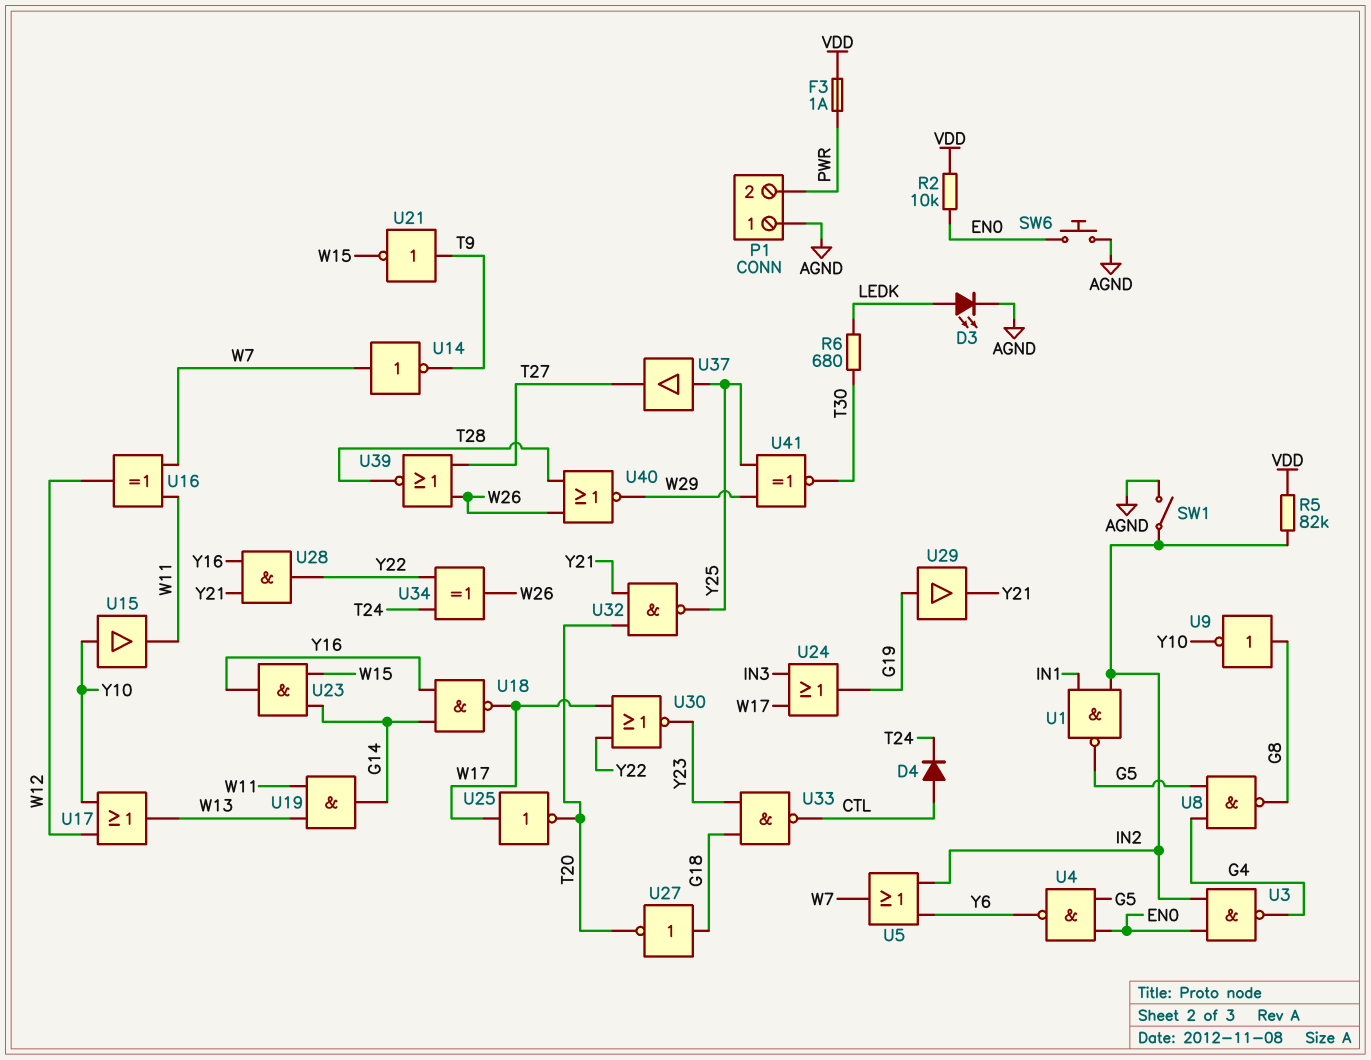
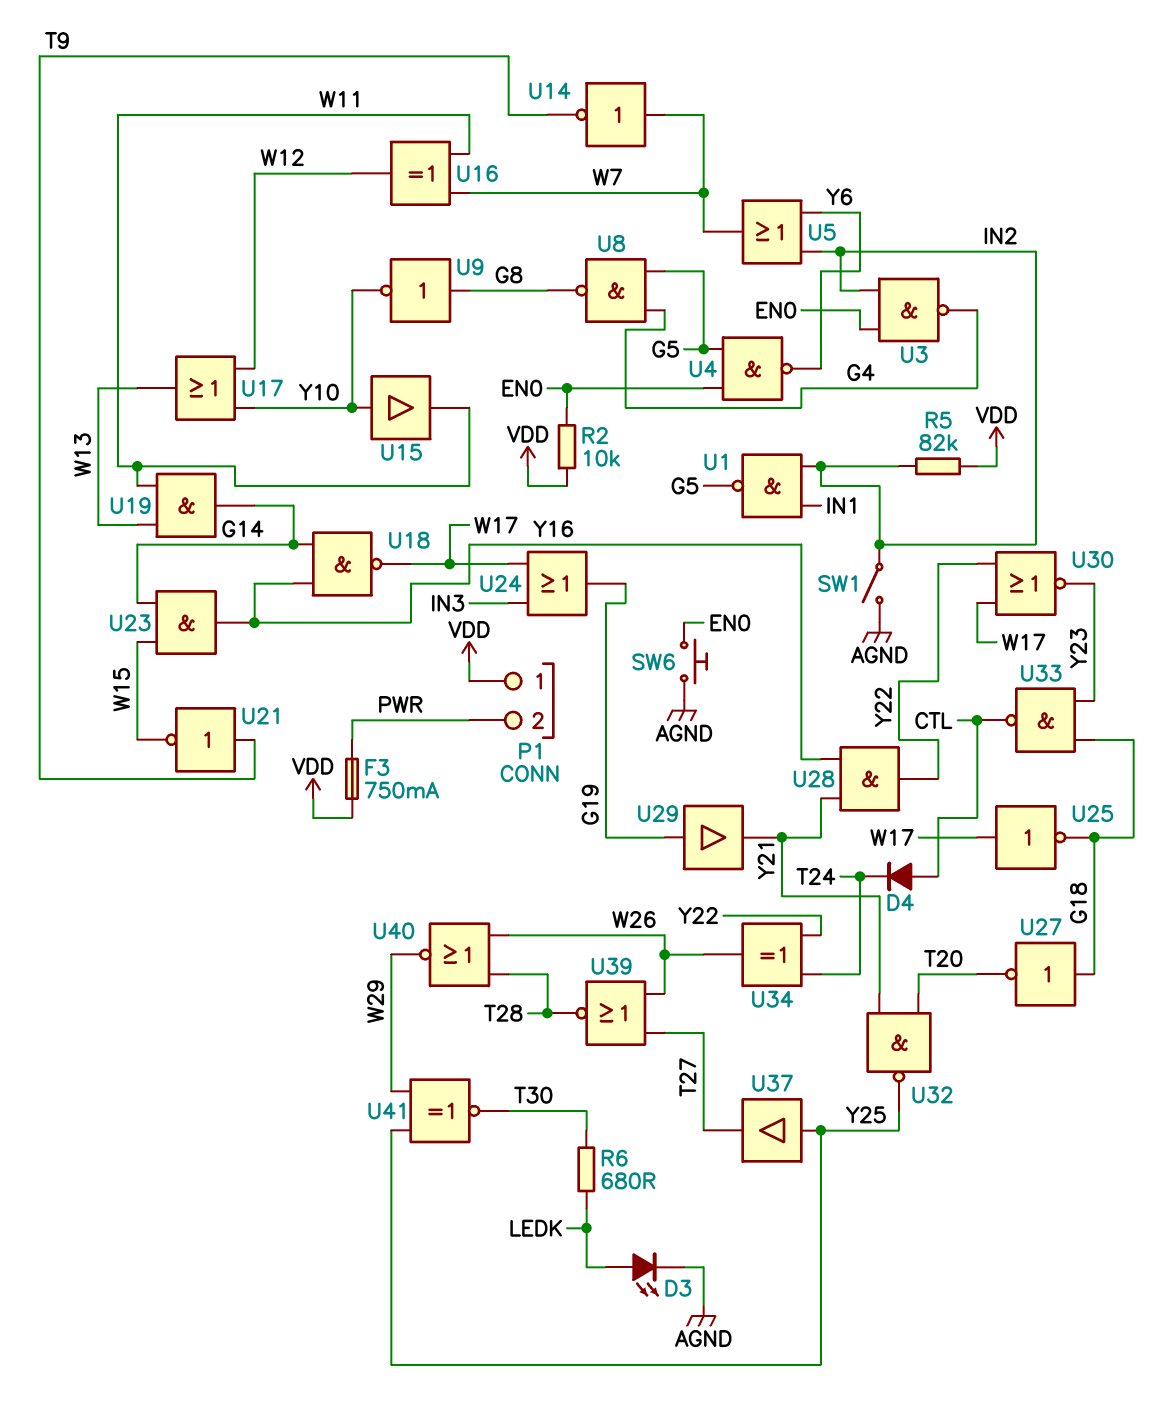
F3: 1A (PWR, VDD) -> 750mA (PWR, VDD)
P1 pin 1: AGND -> VDD
U25: NOT (in W17, out T20) -> NOT (in W17, out G18)

